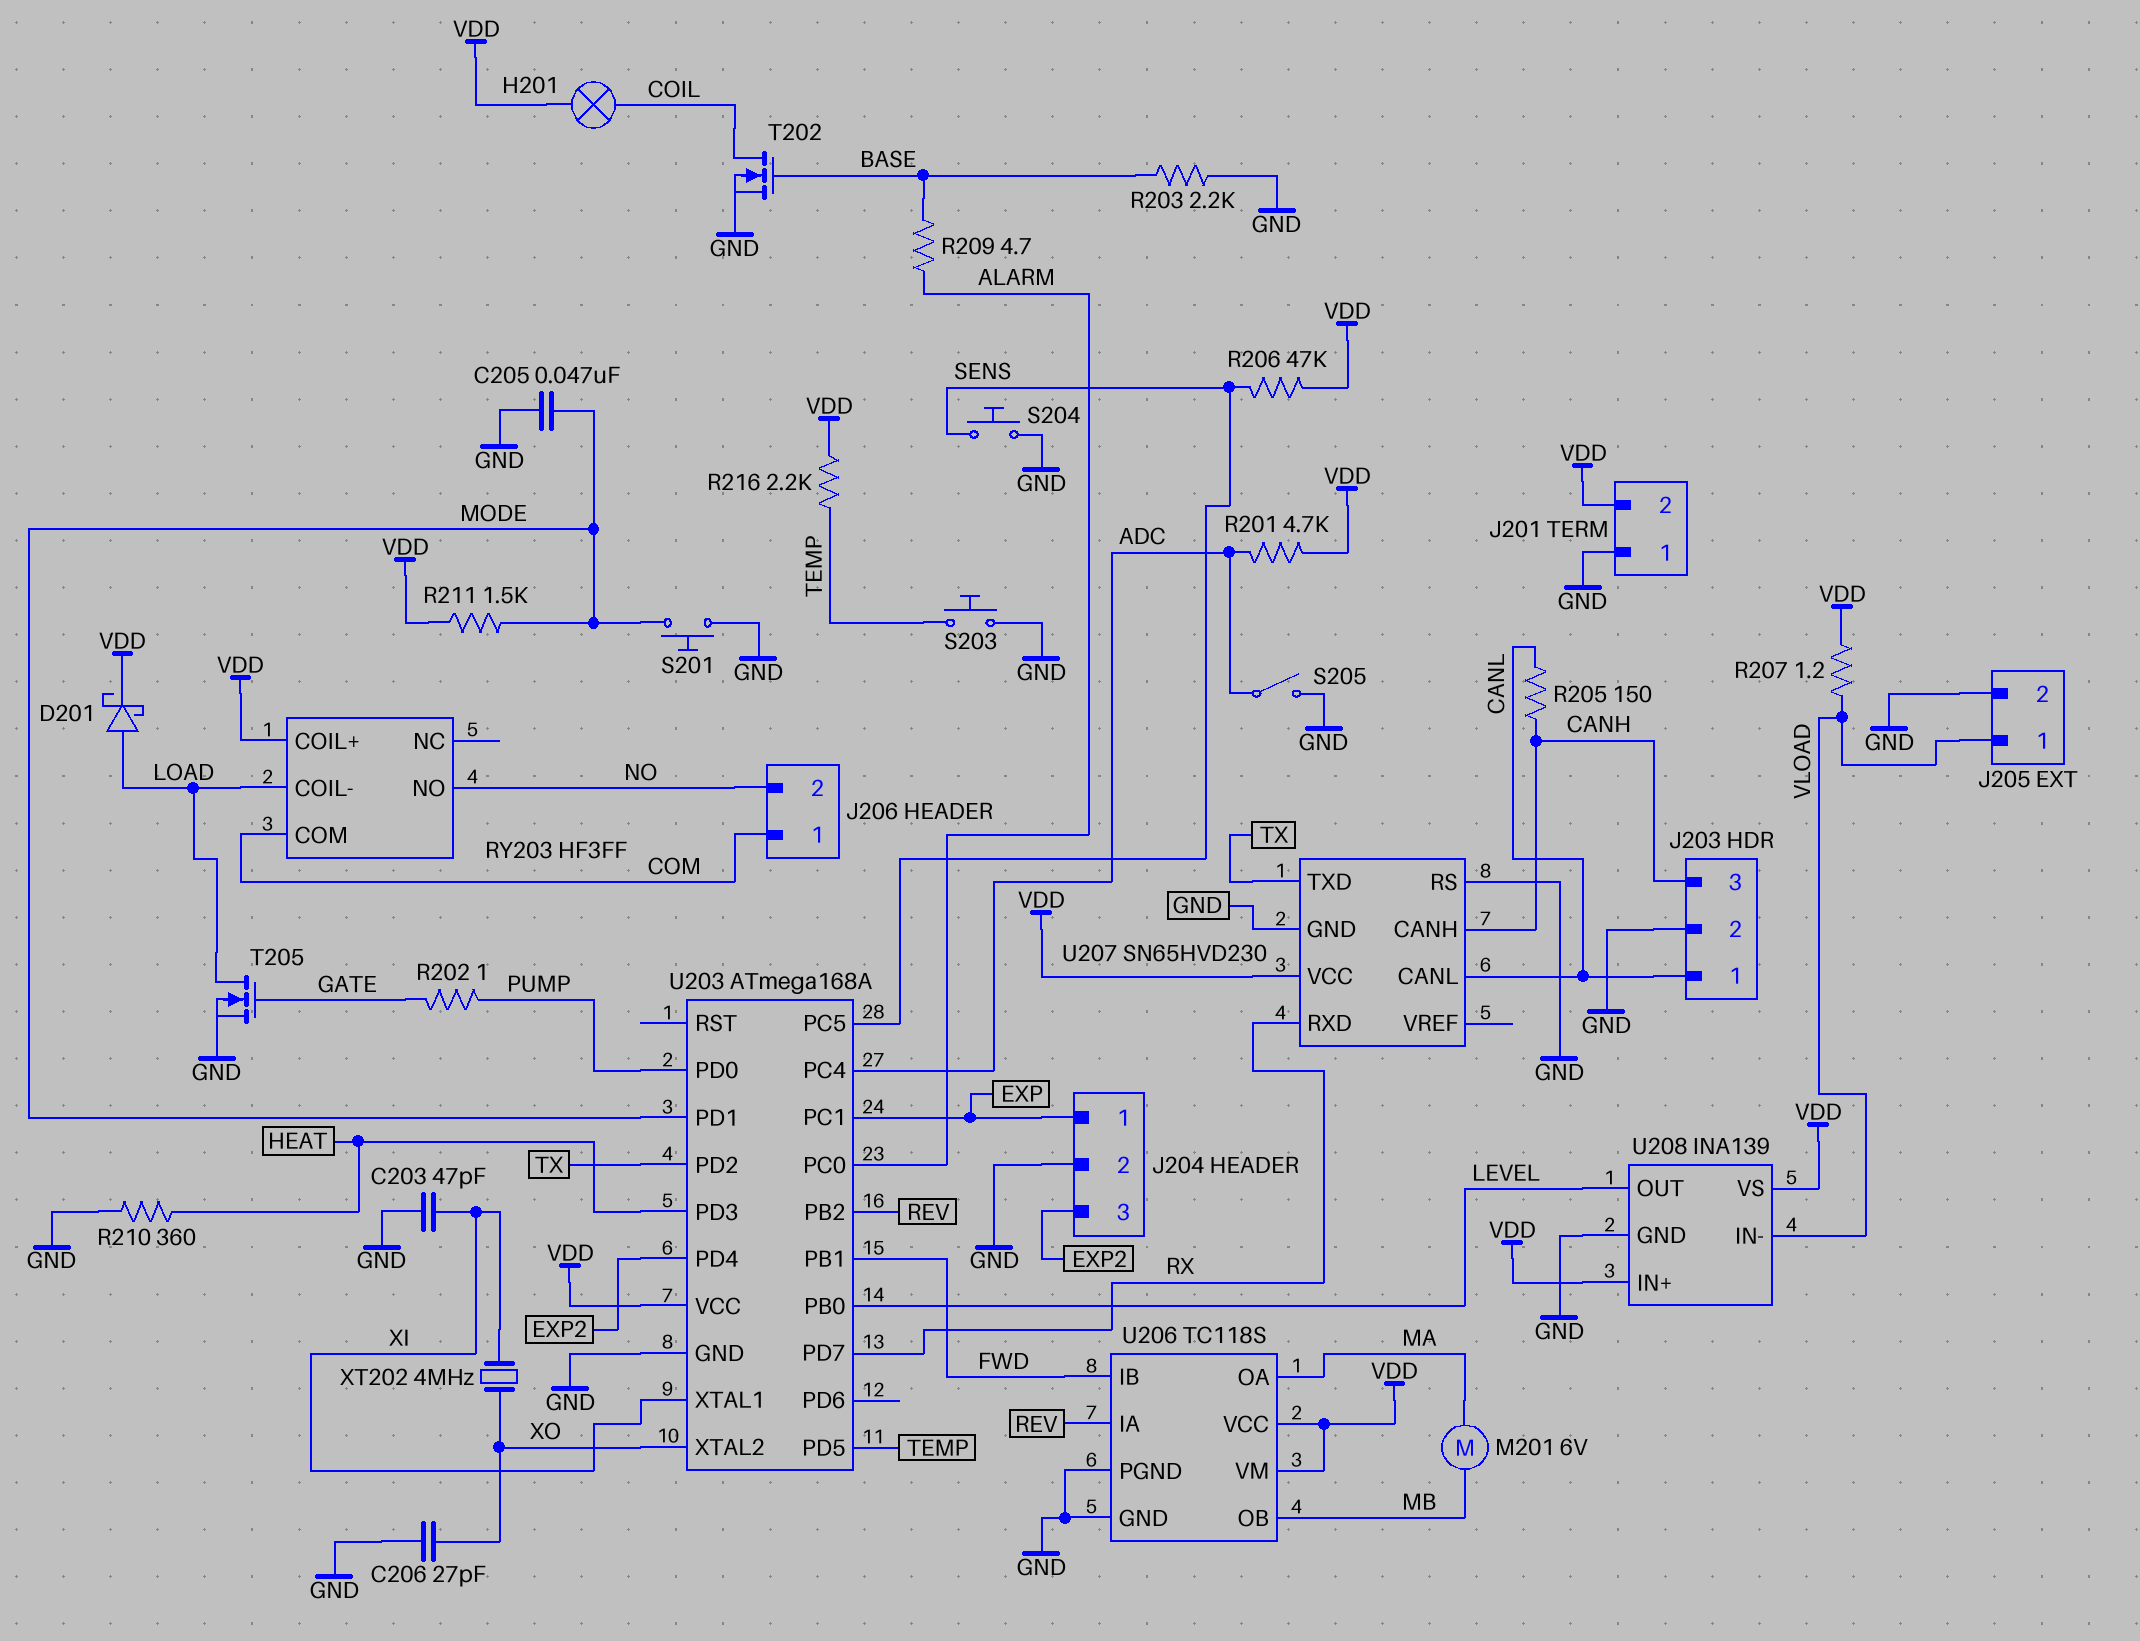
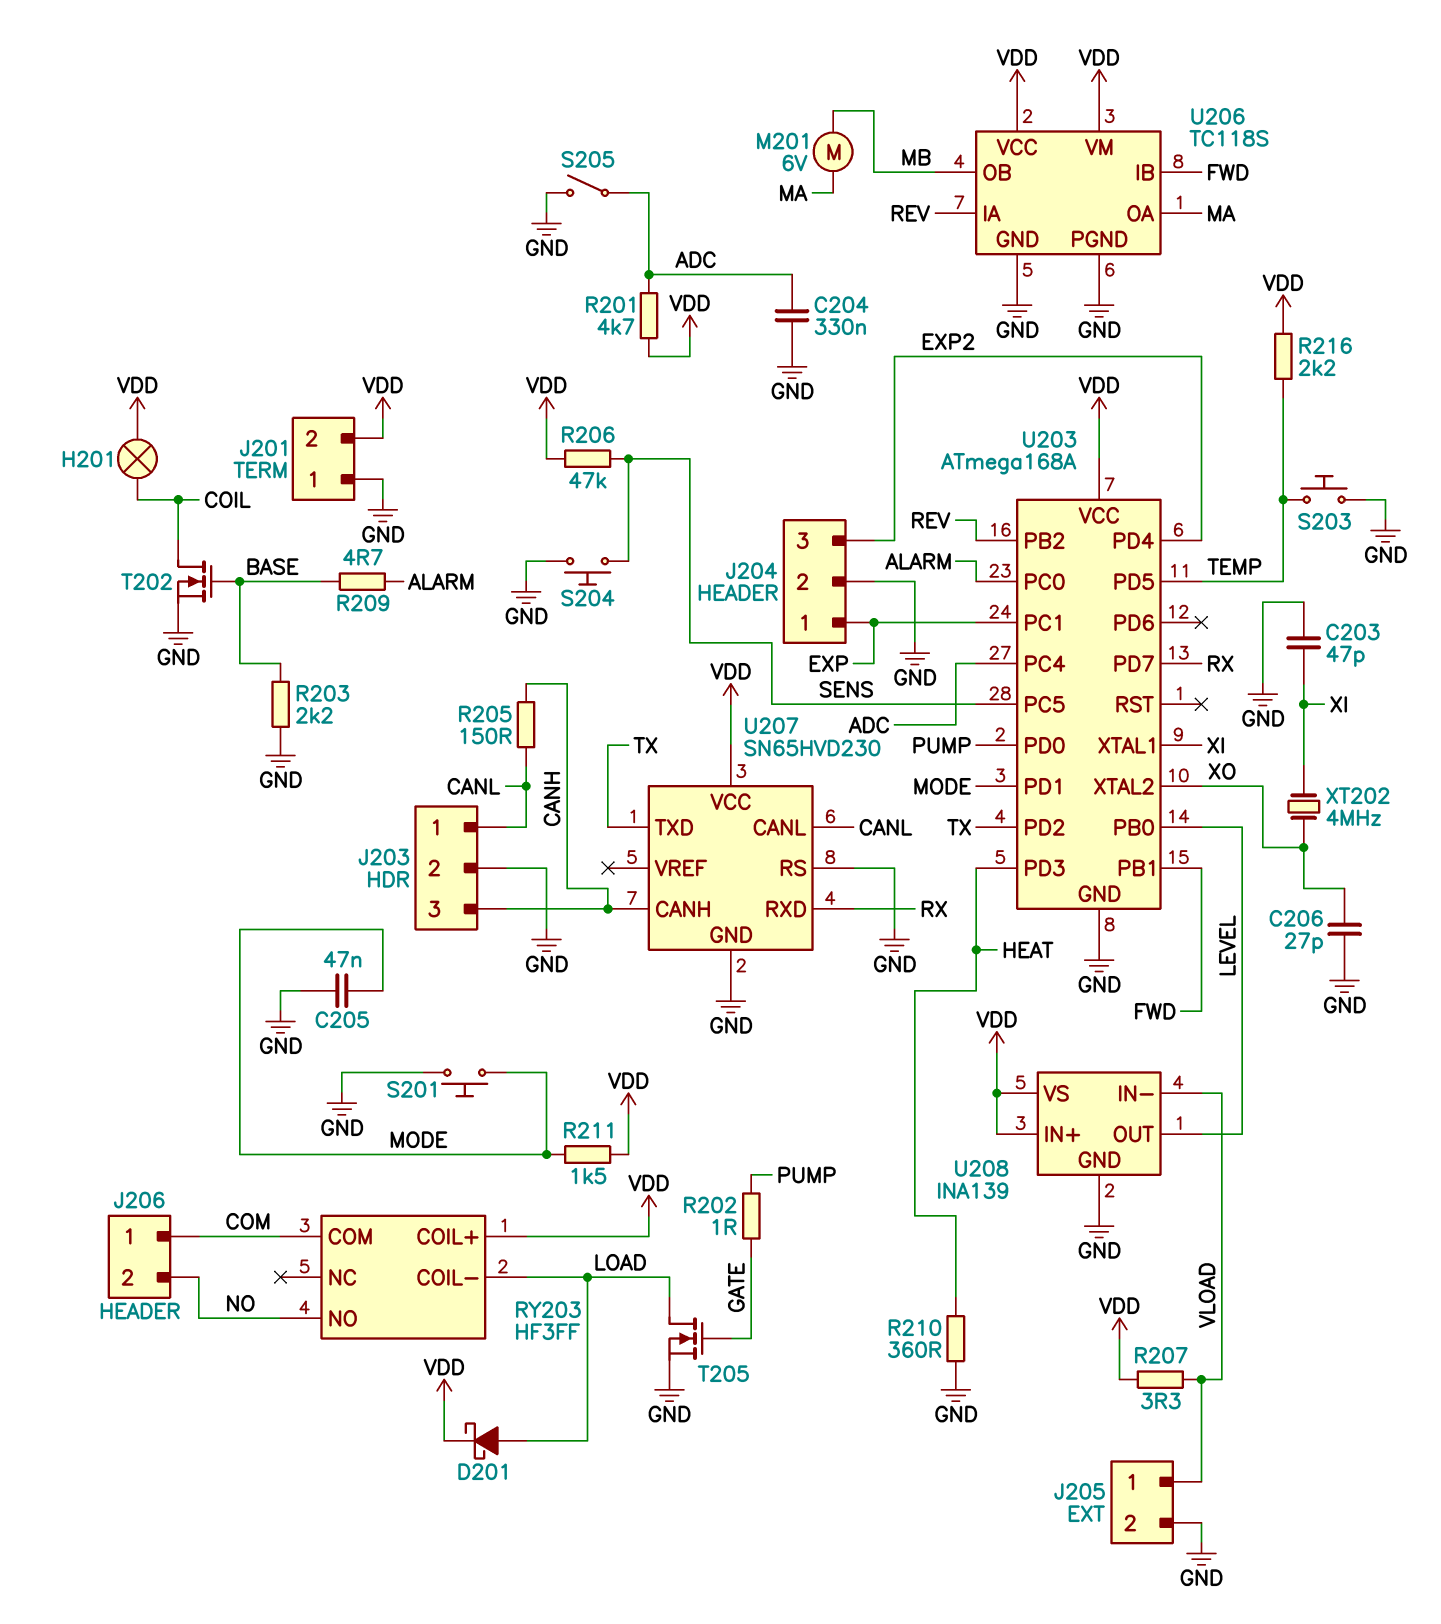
C204: none -> 330nF (ADC, GND)
R207: 1.2 (VDD, VLOAD) -> 3.3 (VDD, VLOAD)

